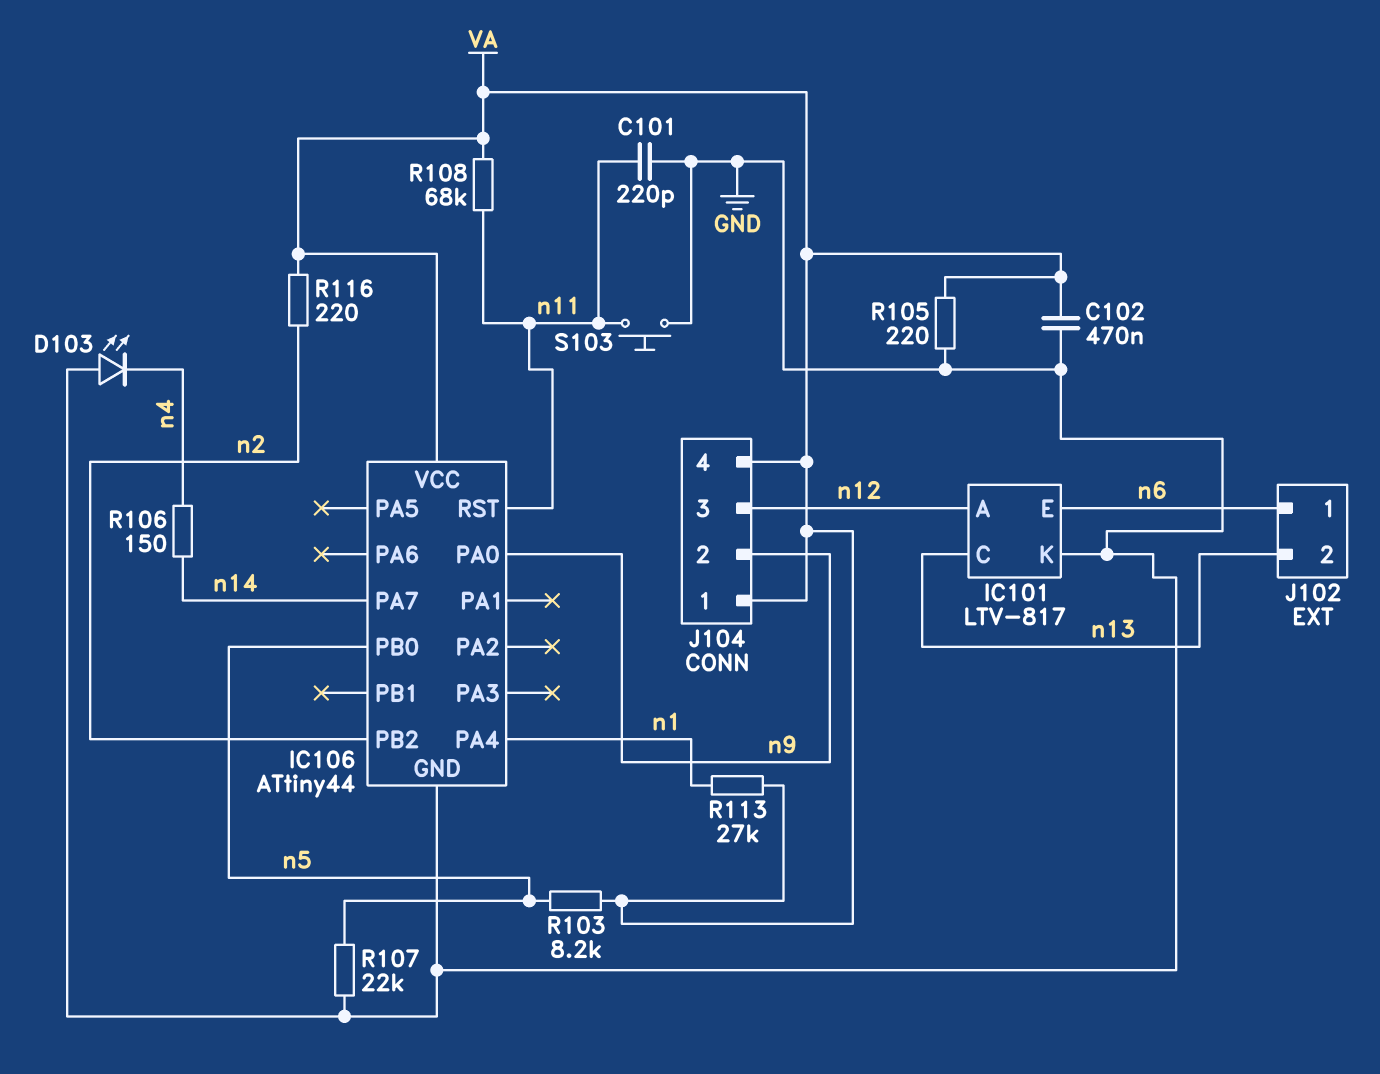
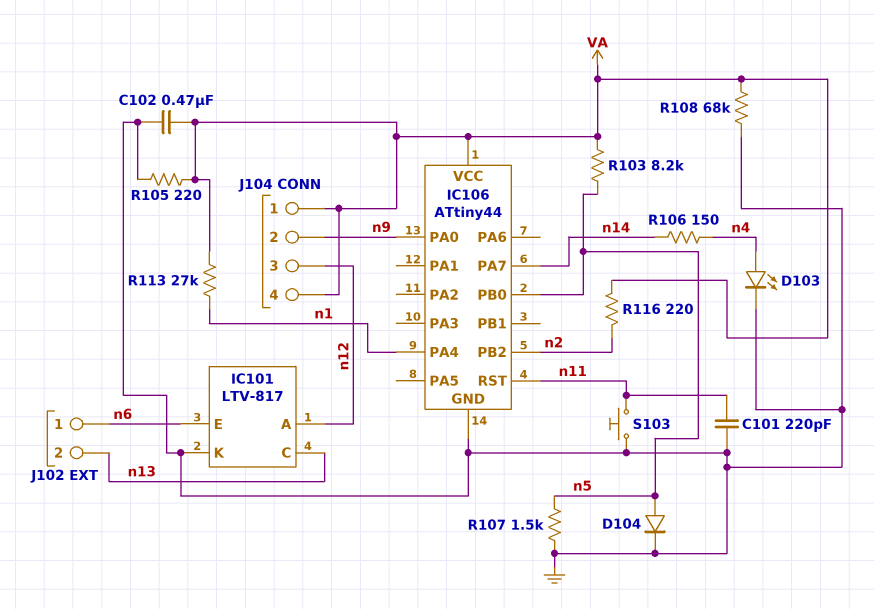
D103: LED (A GND, K n4) -> LED (A n4, K GND)
D104: none -> diode (A n5, K GND)
R107: 22k (GND, n5) -> 1.5k (GND, n5)
R108: 68k (VA, n11) -> 68k (GND, VA)

